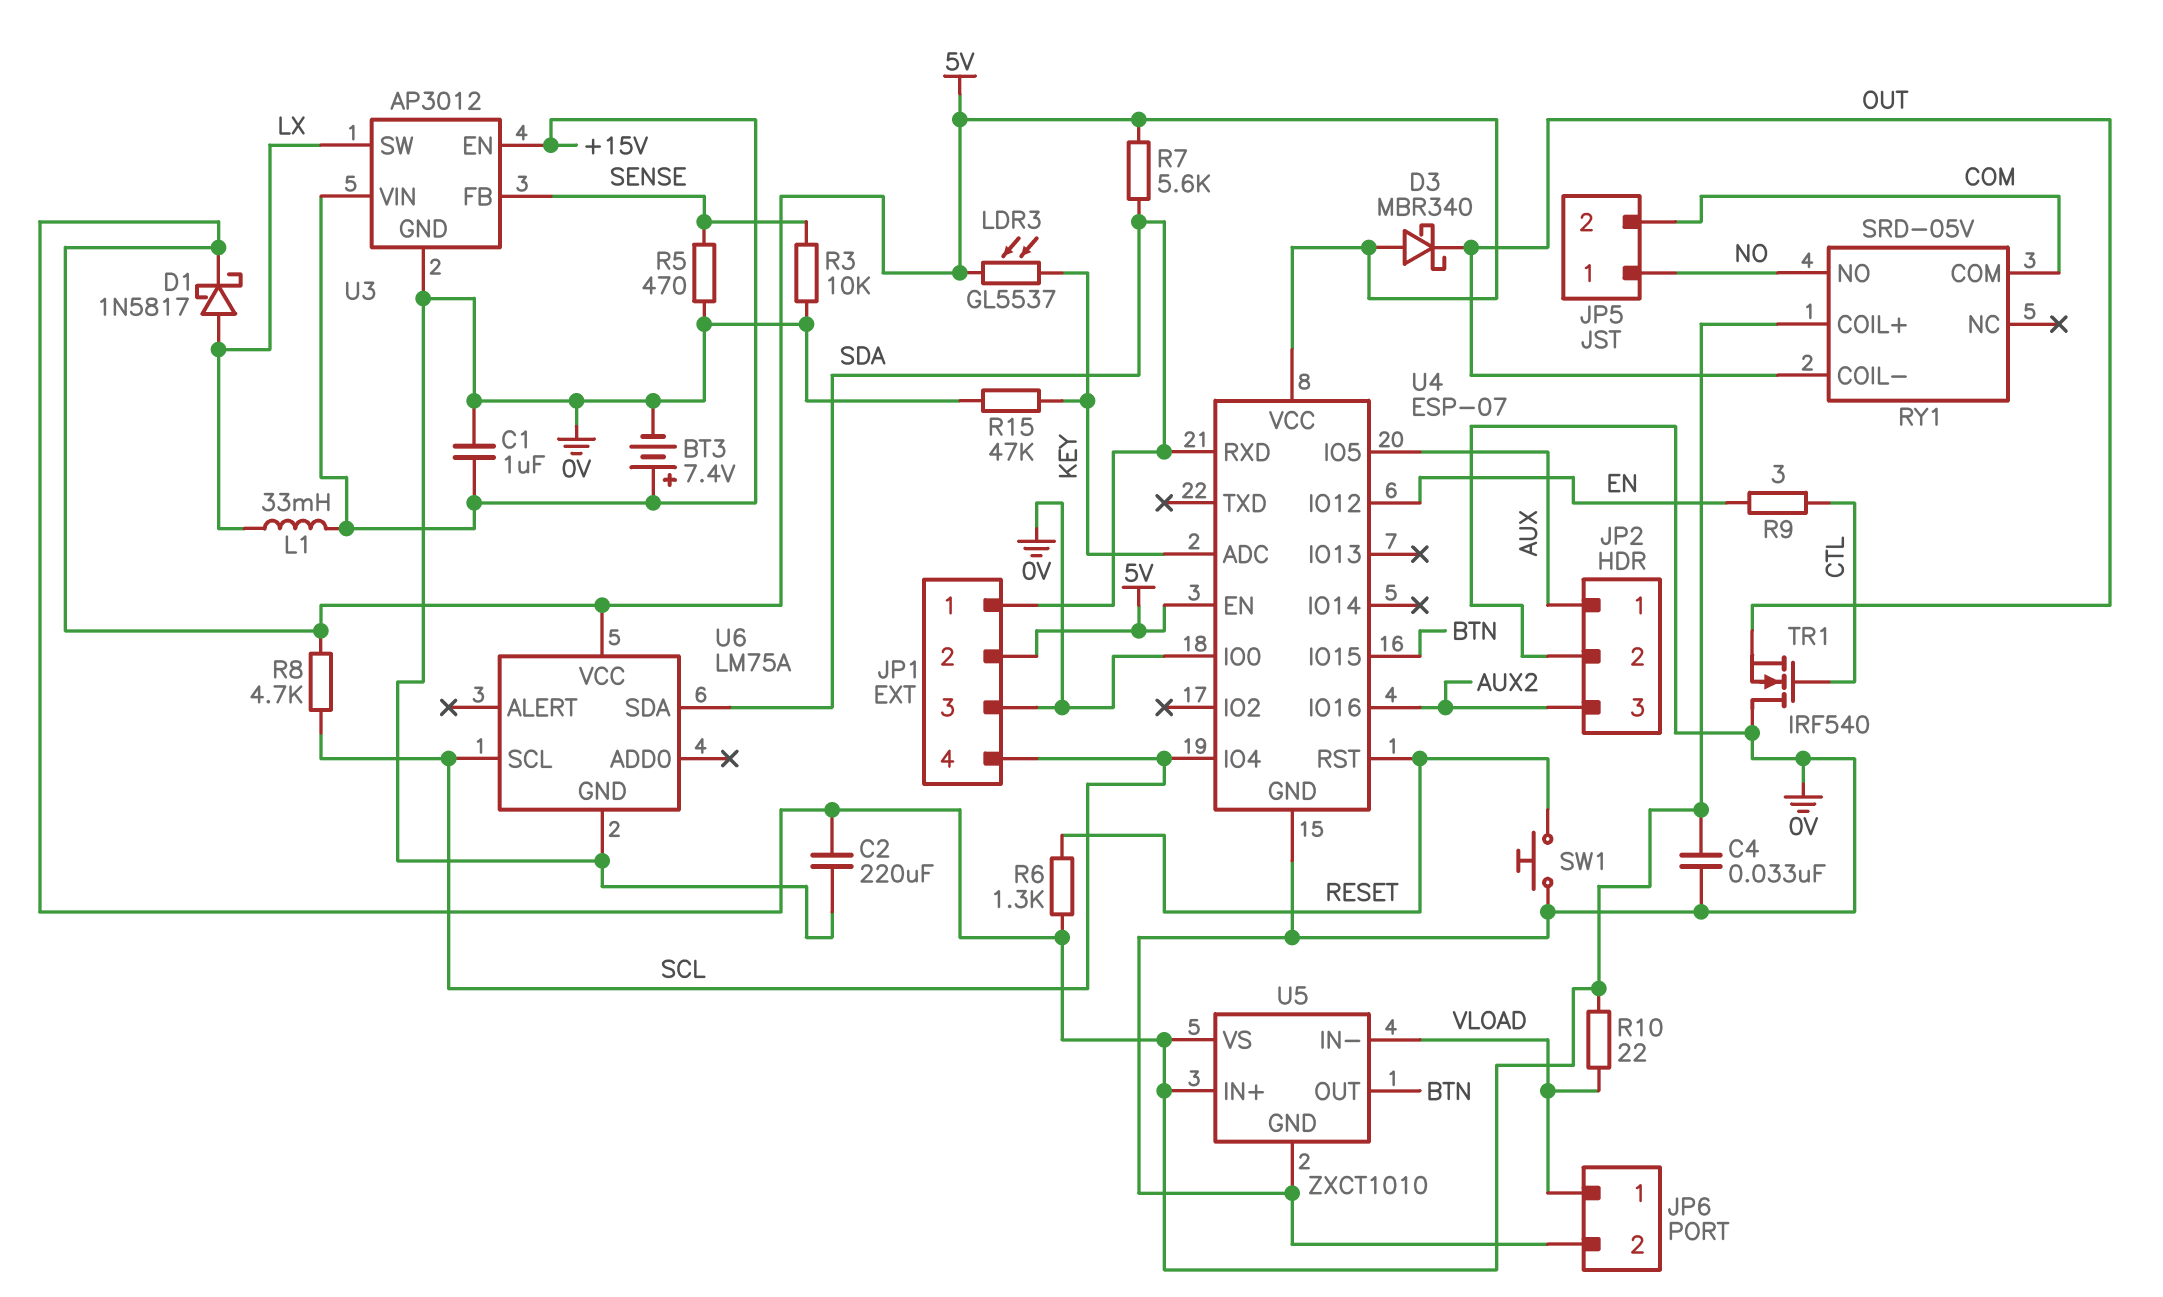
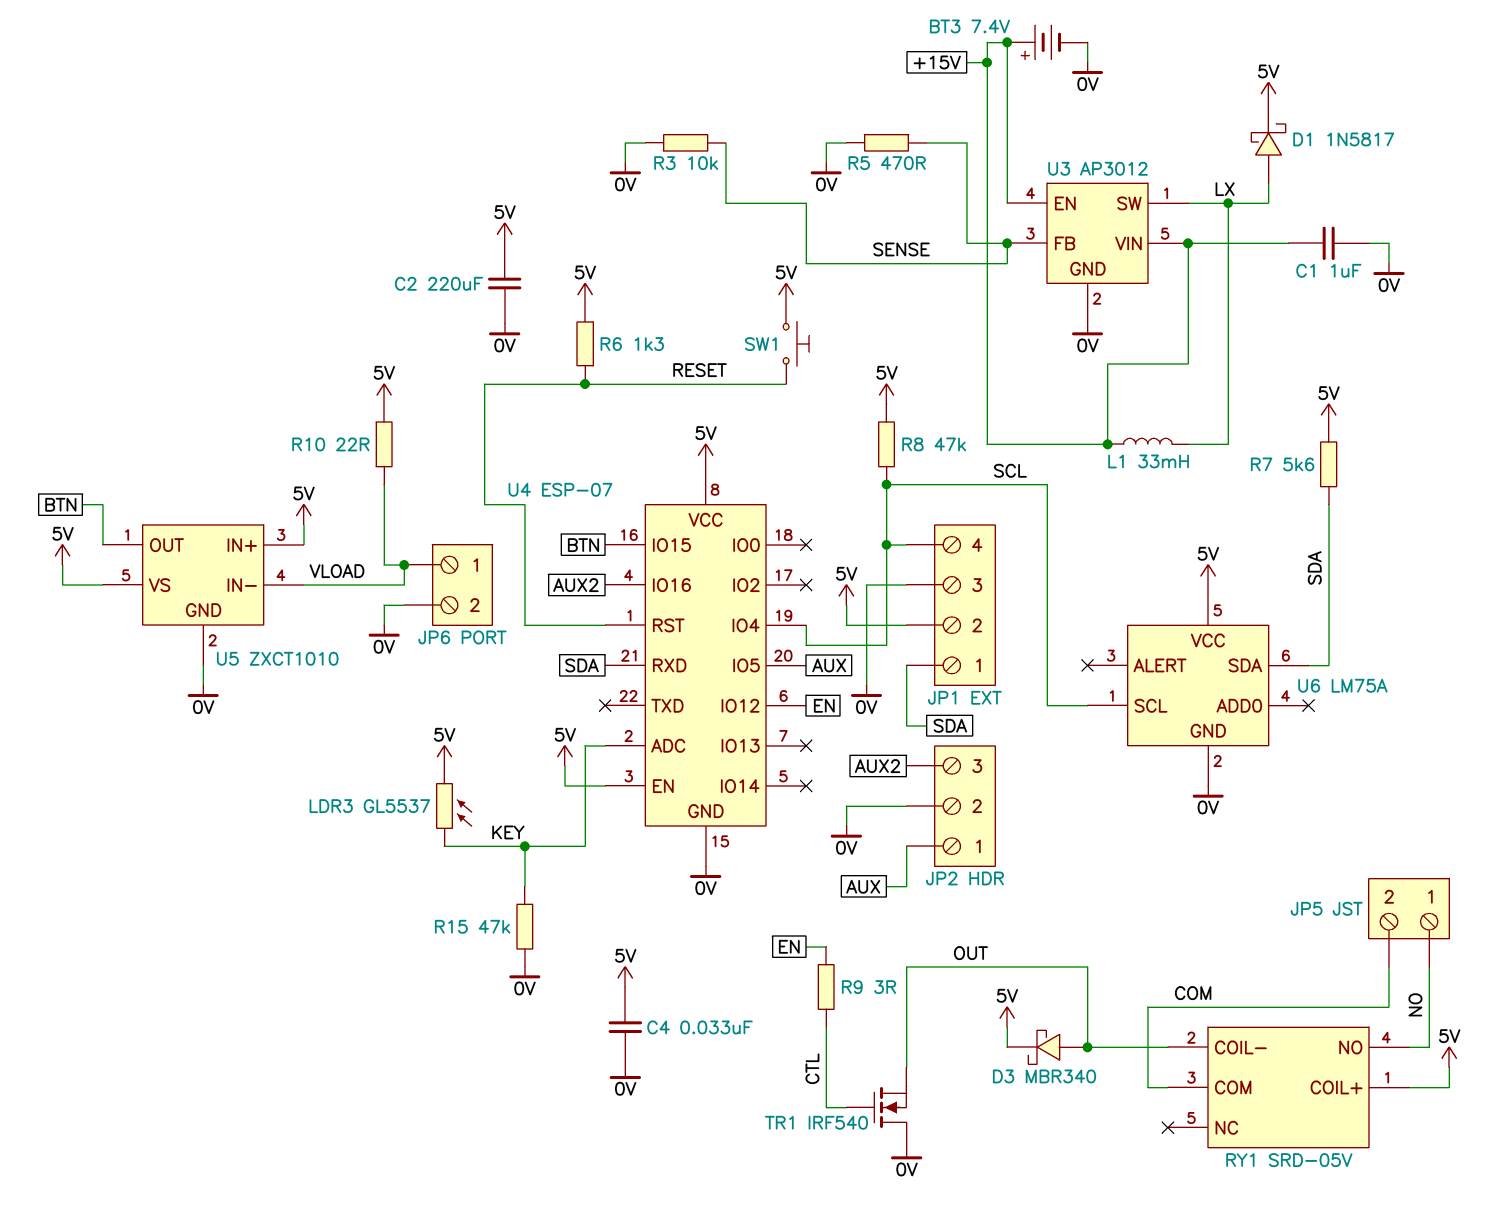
D3: schottky MBR340 (A 5V, K OUT) -> schottky MBR340 (A OUT, K 5V)
R8: 4.7k (5V, SCL) -> 47k (5V, SCL)
SW1: button (0V, RESET) -> button (5V, RESET)
U4 pin IO0: 0V -> none

